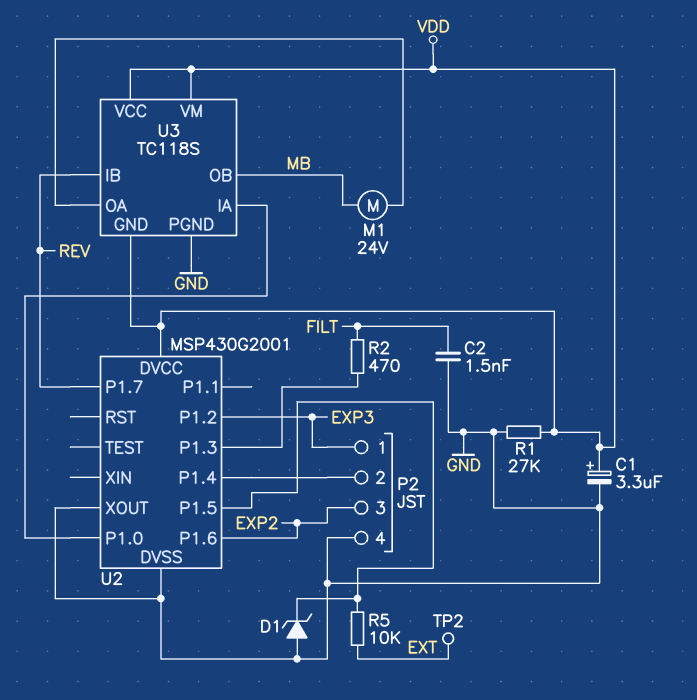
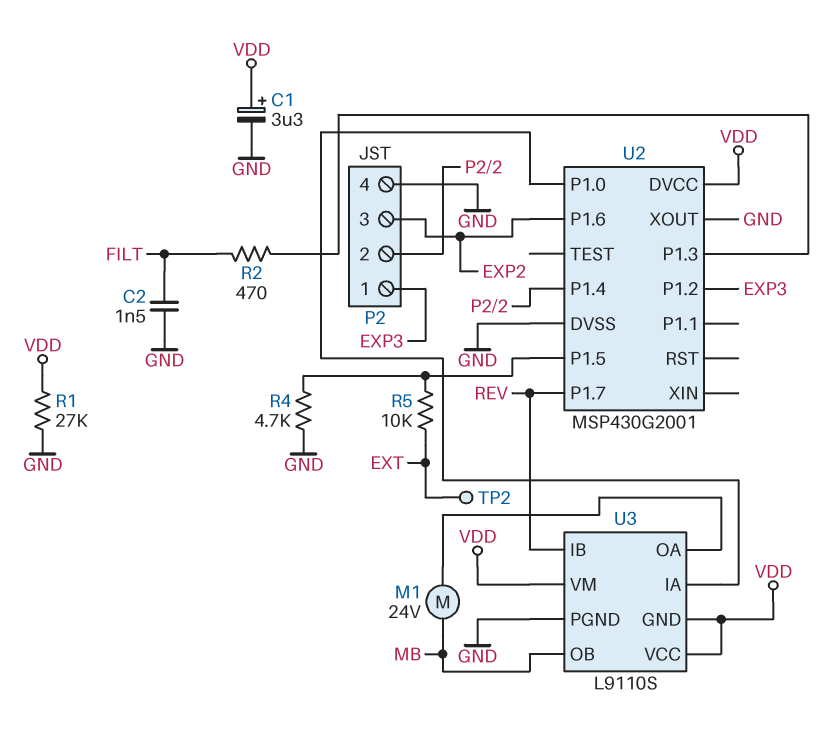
D1: zener (A GND, K U2/P1.5) -> none
R4: none -> 4.7k (GND, U2/P1.5)
U3: TC118S -> L9110S

